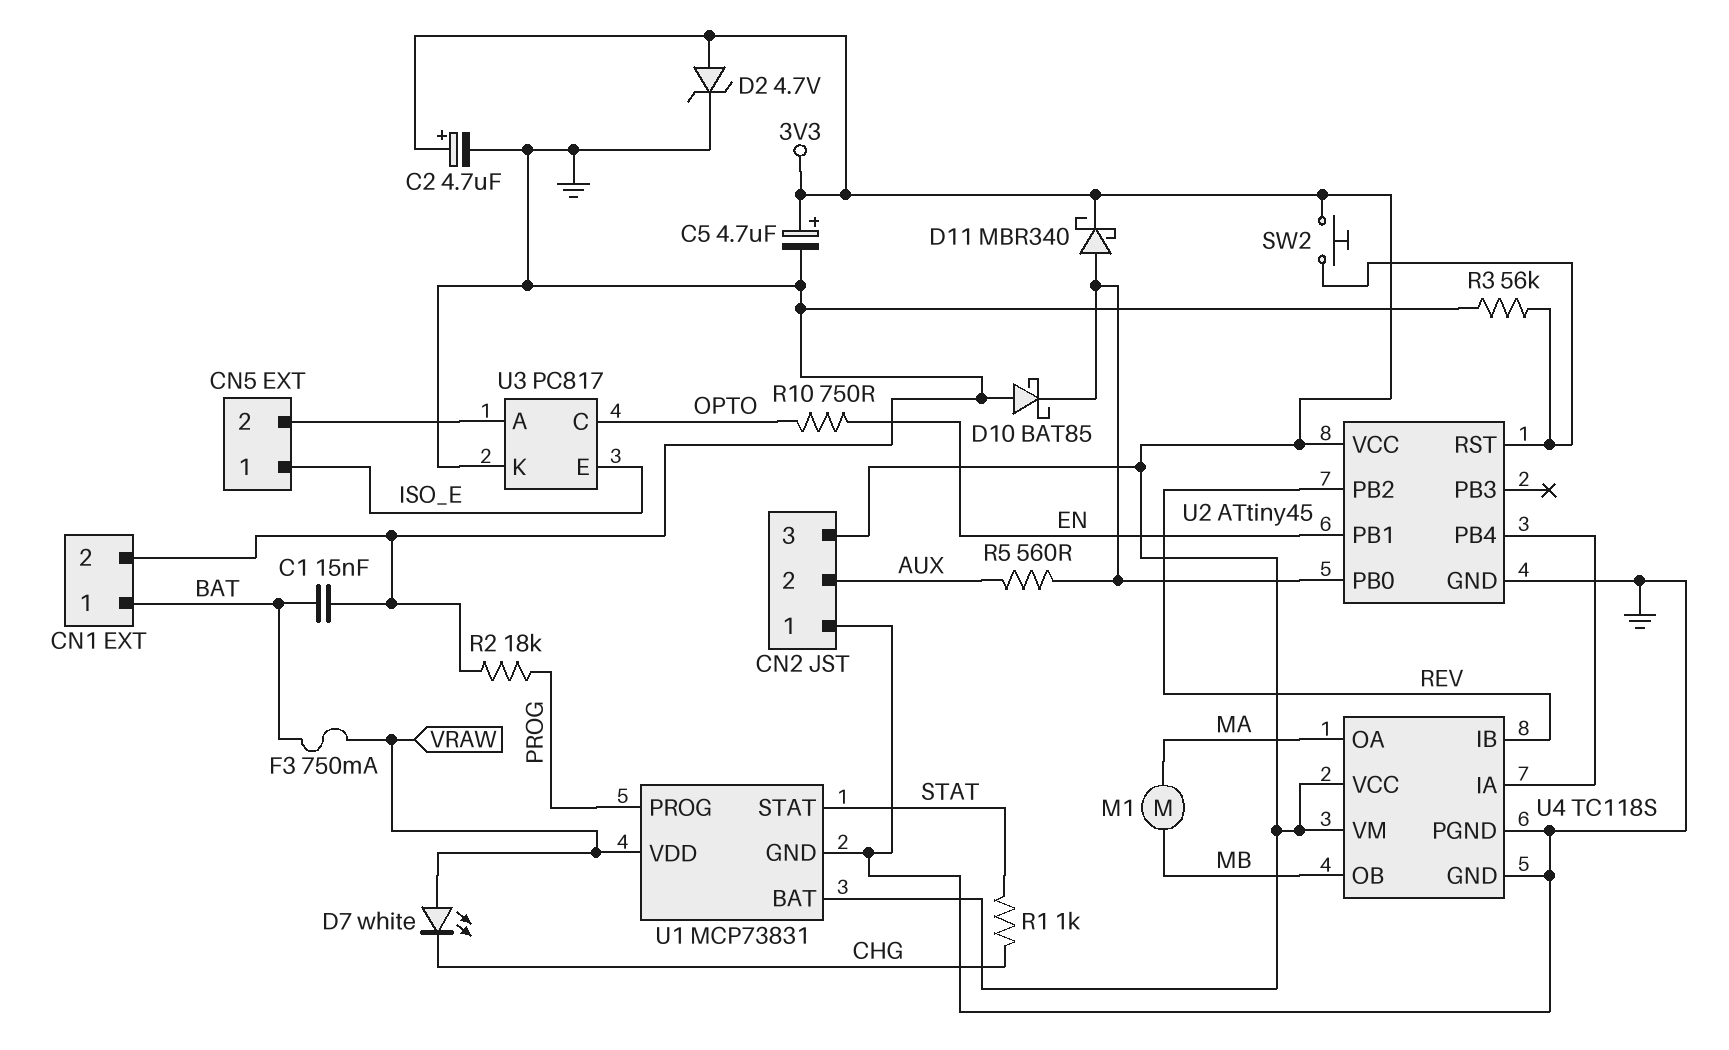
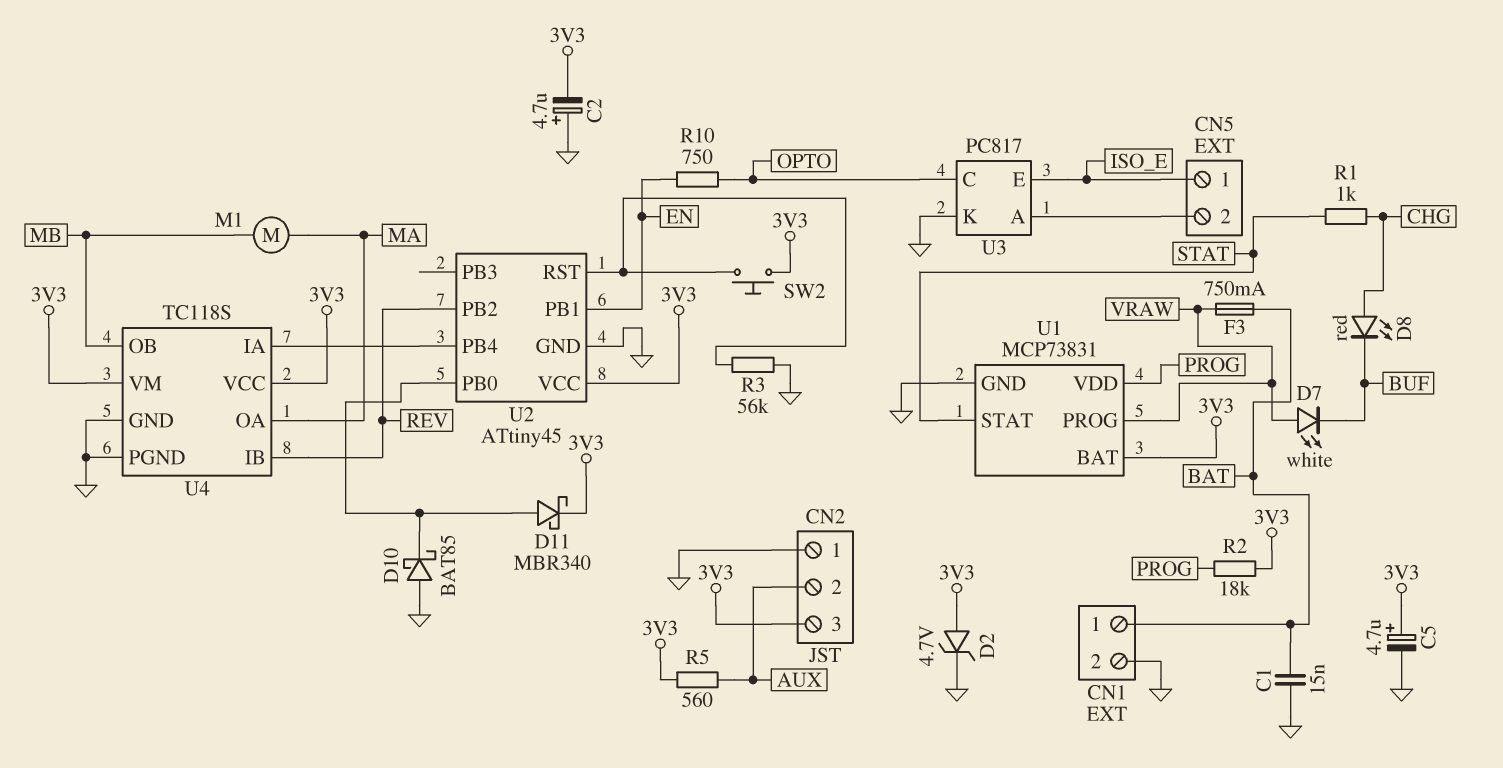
C2: 4.7uF (plus 3V3, minus GND) -> 4.7uF (plus GND, minus 3V3)
D7: LED white (A VRAW, K CHG) -> LED white (A VRAW, K BUF)
D8: none -> LED red (A CHG, K BUF)
R2: 18k (GND, PROG) -> 18k (3V3, PROG)
R5: 560 (AUX, U2/PB0) -> 560 (3V3, AUX)
U1 pin PROG: PROG -> VRAW
U1 pin VDD: VRAW -> PROG

